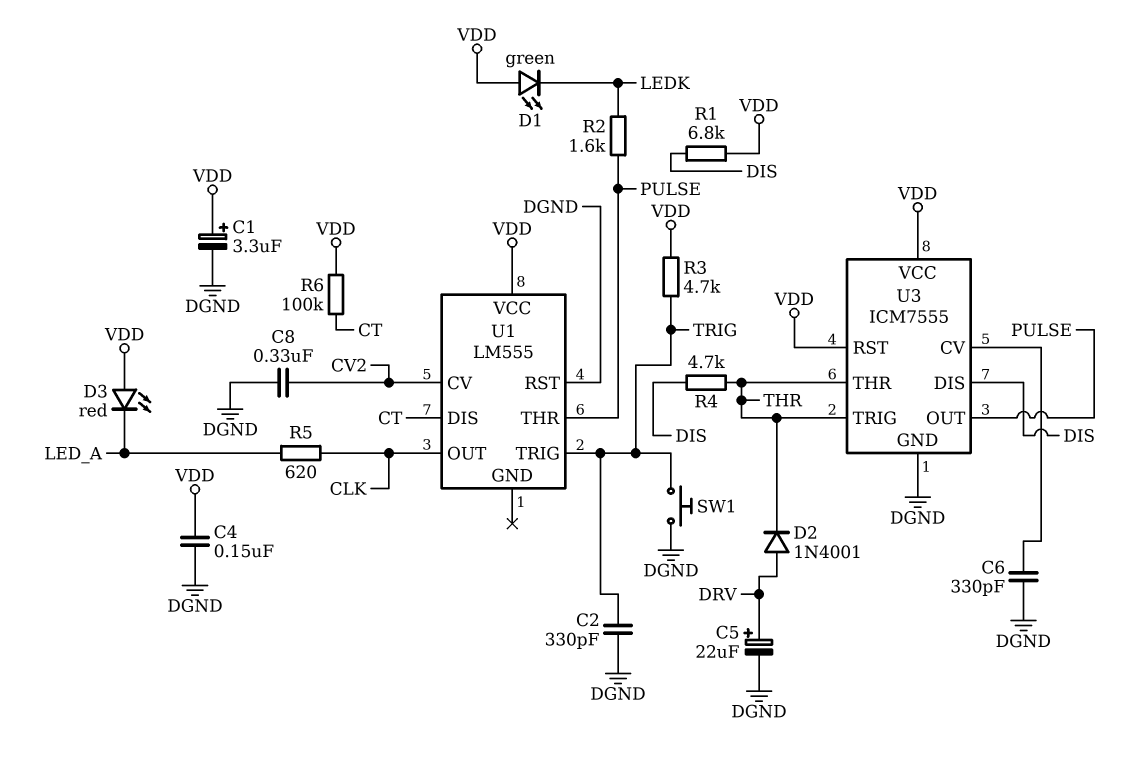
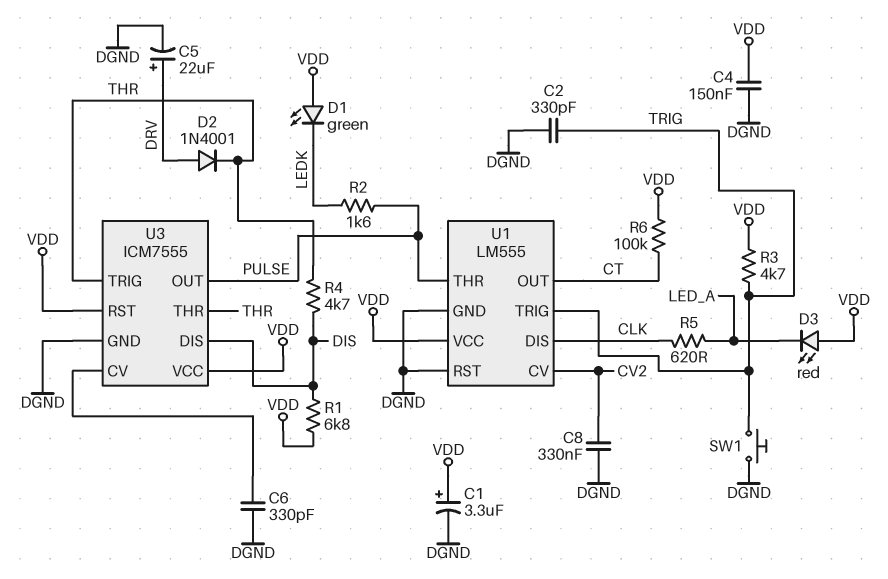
U1 pin DIS: CT -> CLK
U1 pin GND: none -> DGND
U1 pin OUT: CLK -> CT

